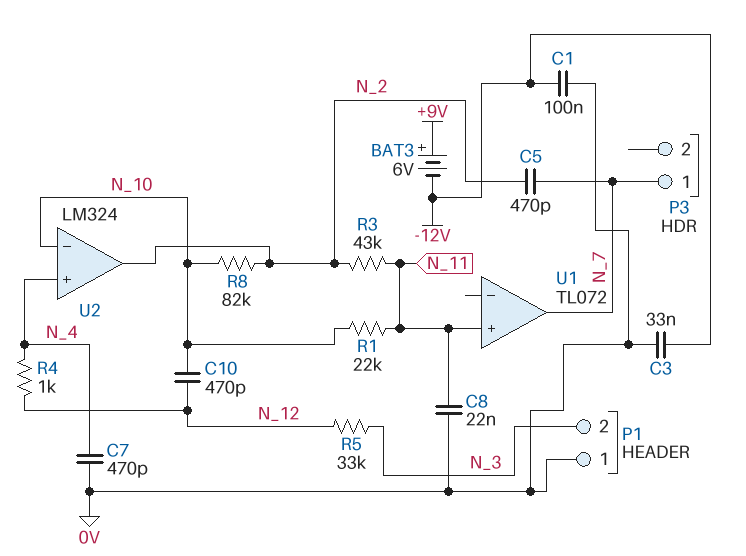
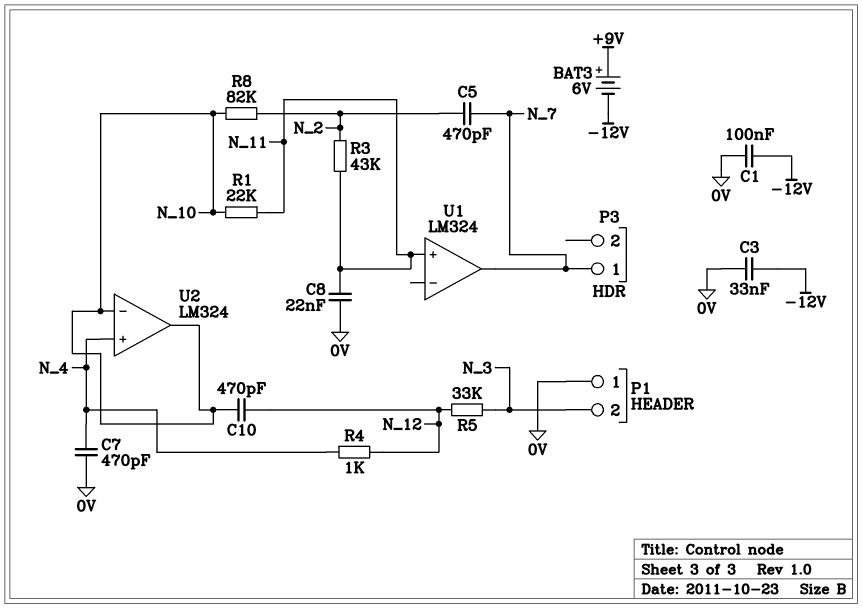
U1: TL072 -> LM324
U2 pin out: N_2 -> N_10

